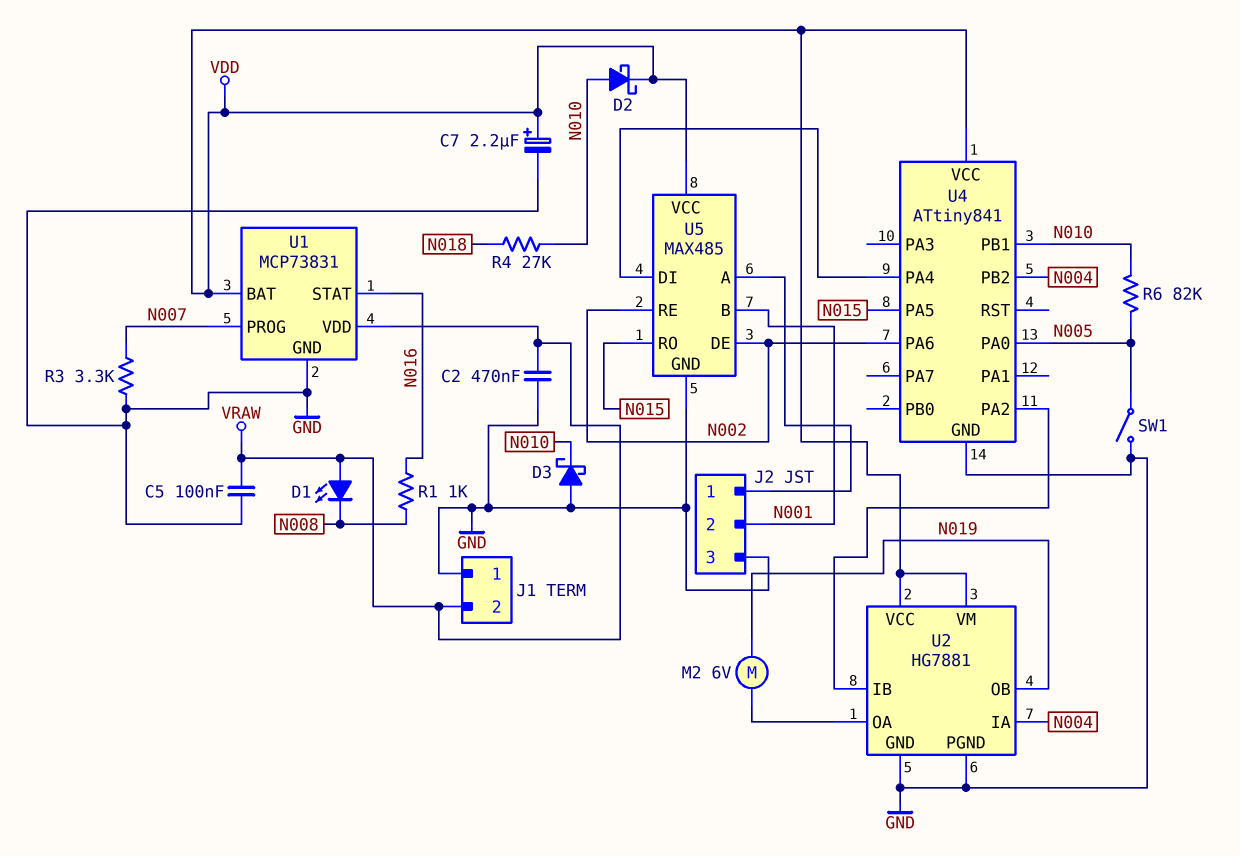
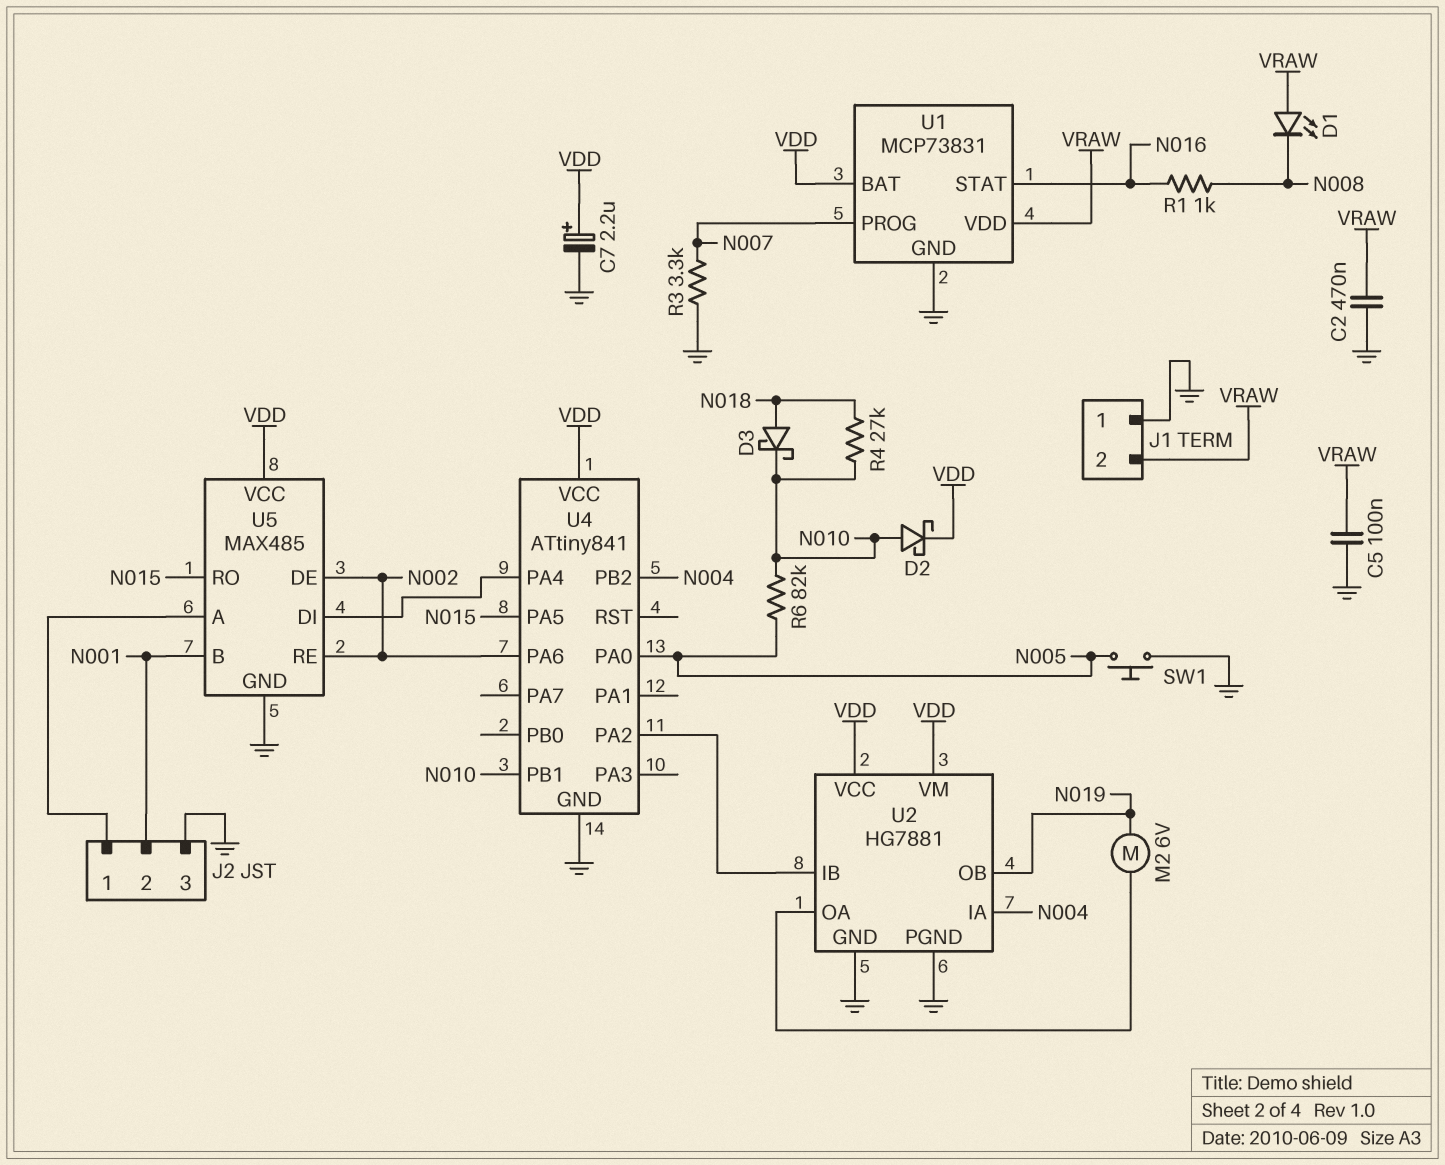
D3: schottky (A GND, K N010) -> schottky (A N018, K N010)
SW1: switch (GND, N005) -> button (GND, N005)

